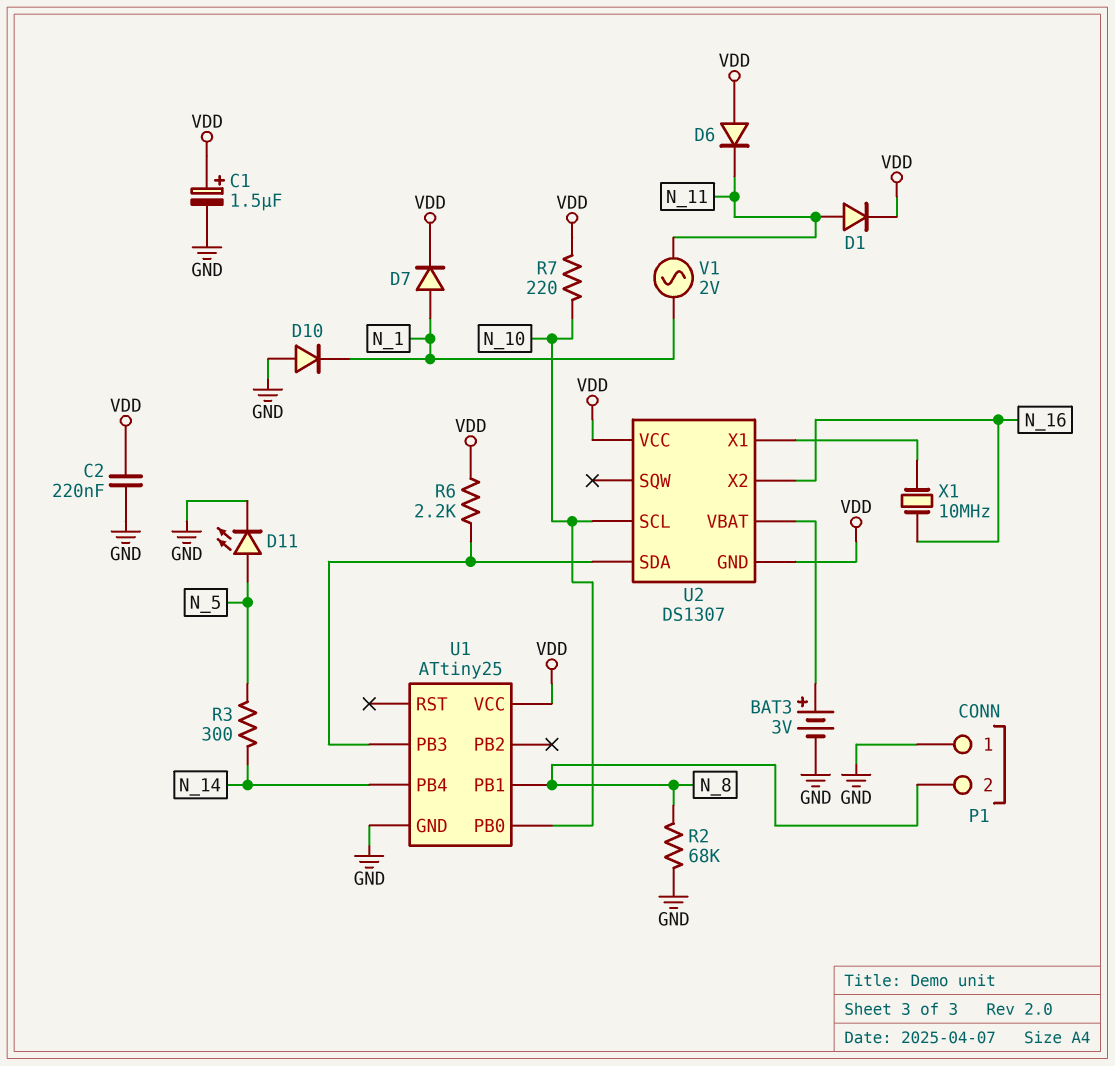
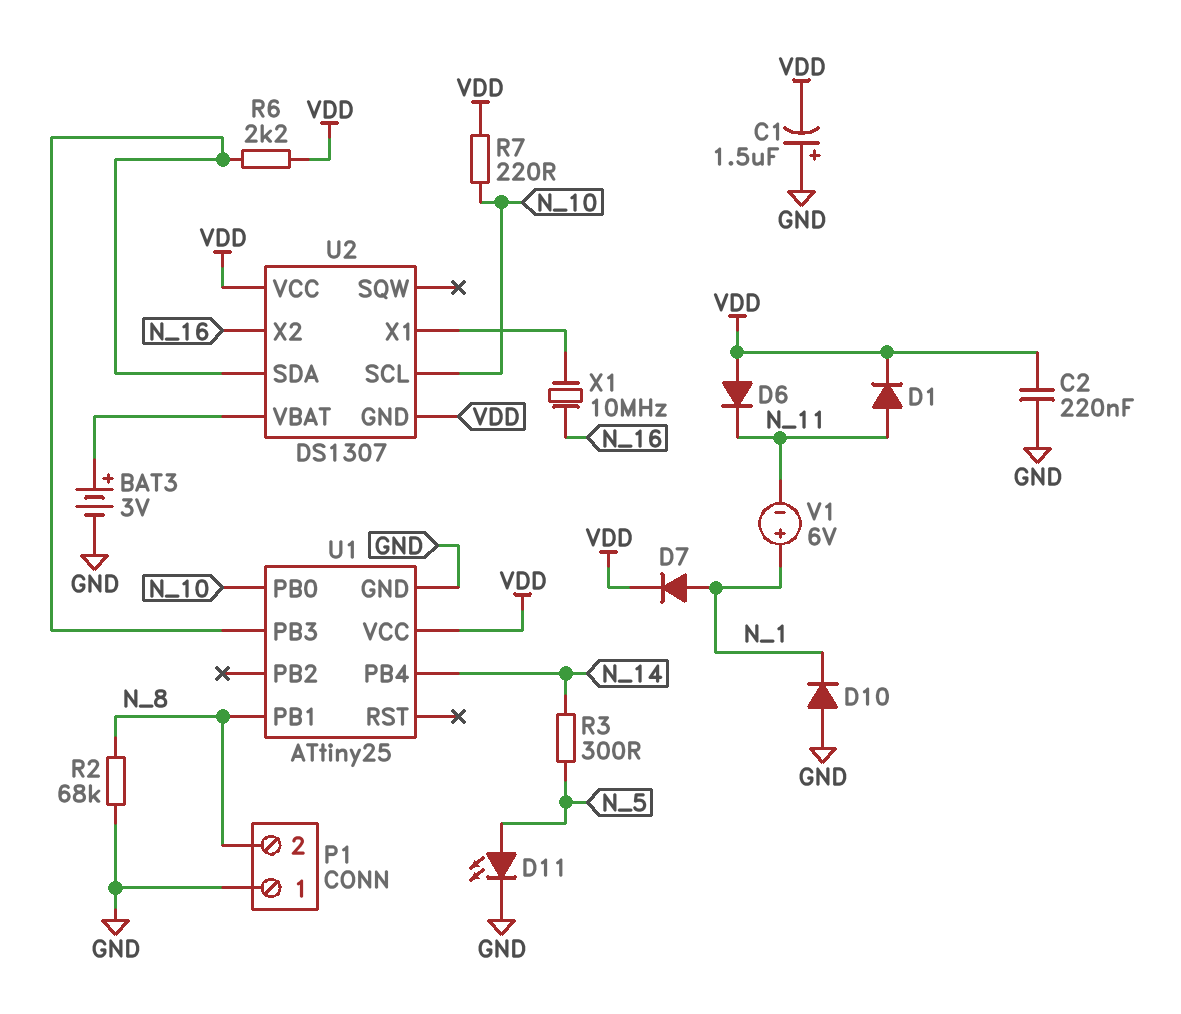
C1: 1.5uF (plus VDD, minus GND) -> 1.5uF (plus GND, minus VDD)
V1: AC 2V (N_1, N_11) -> 6V (plus N_1, minus N_11)

